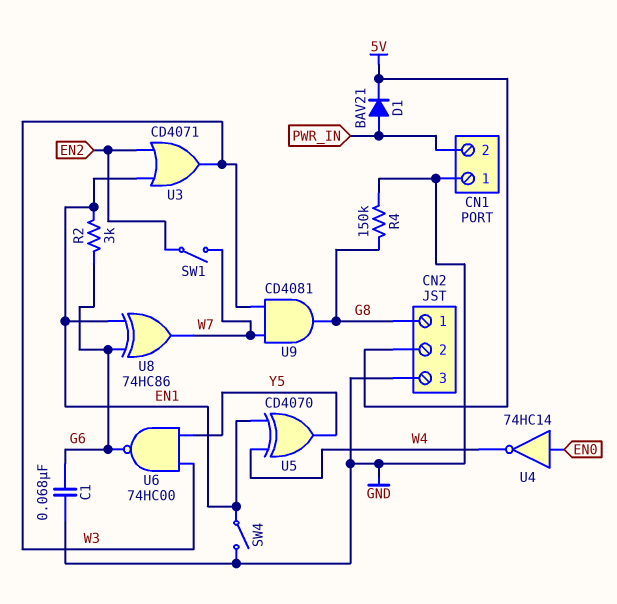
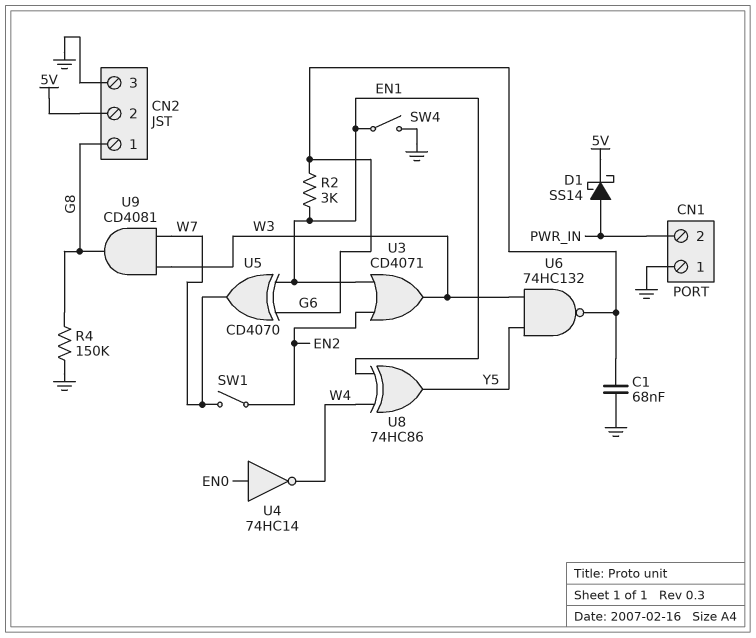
D1: diode BAV21 (A PWR_IN, K 5V) -> schottky SS14 (A PWR_IN, K 5V)
U5: XOR CD4070 (in EN1, in W4, out Y5) -> XOR CD4070 (in EN1, in G6, out W7)
U6: NAND 74HC00 (in W3, in Y5, out G6) -> NAND 74HC132 (in W3, in Y5, out G6)
U8: XOR 74HC86 (in EN1, in G6, out W7) -> XOR 74HC86 (in EN1, in W4, out Y5)

